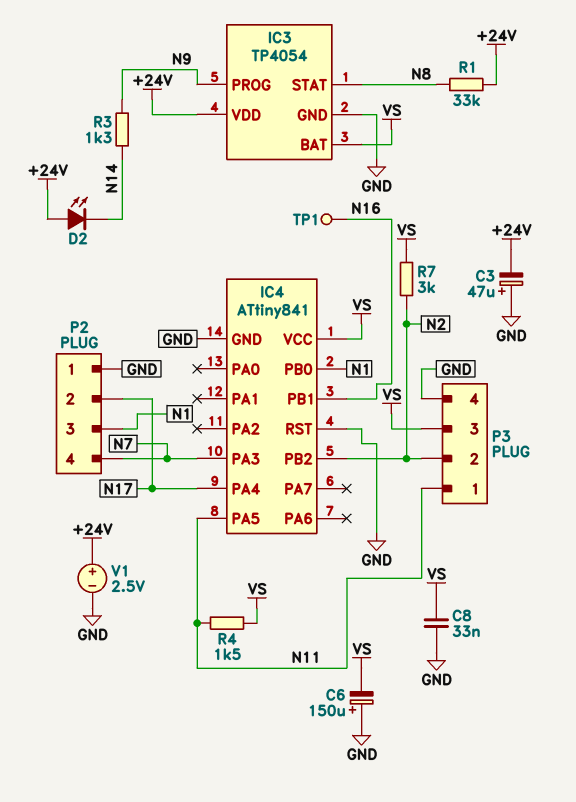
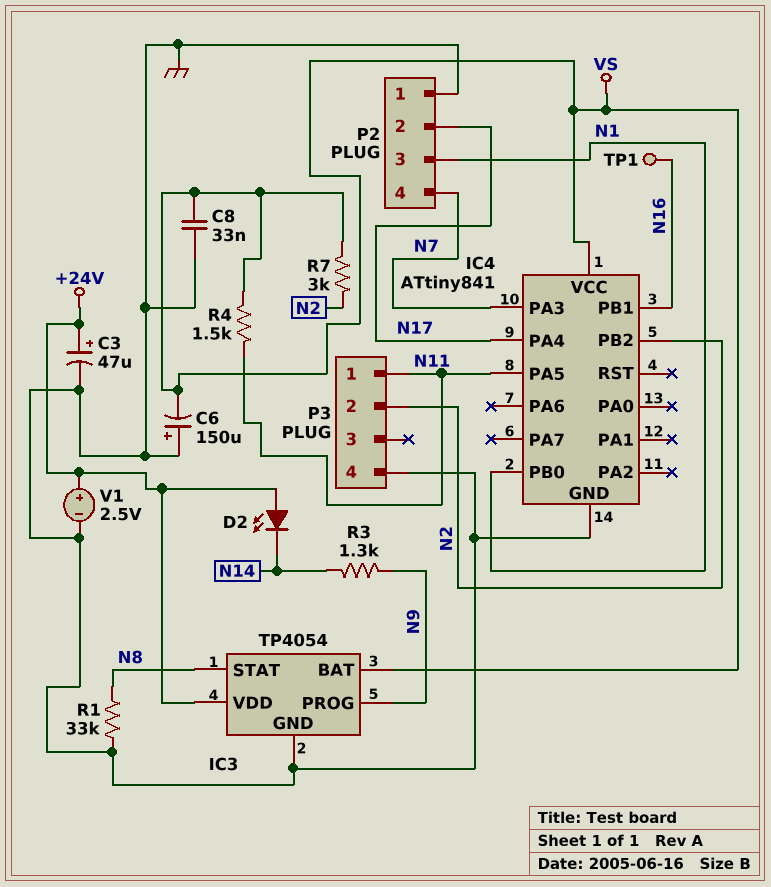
C3: 47uF (plus GND, minus +24V) -> 47uF (plus +24V, minus GND)
IC4 pin RST: GND -> none
P3 pin 3: VS -> none
R1: 33k (+24V, N8) -> 33k (GND, N8)

